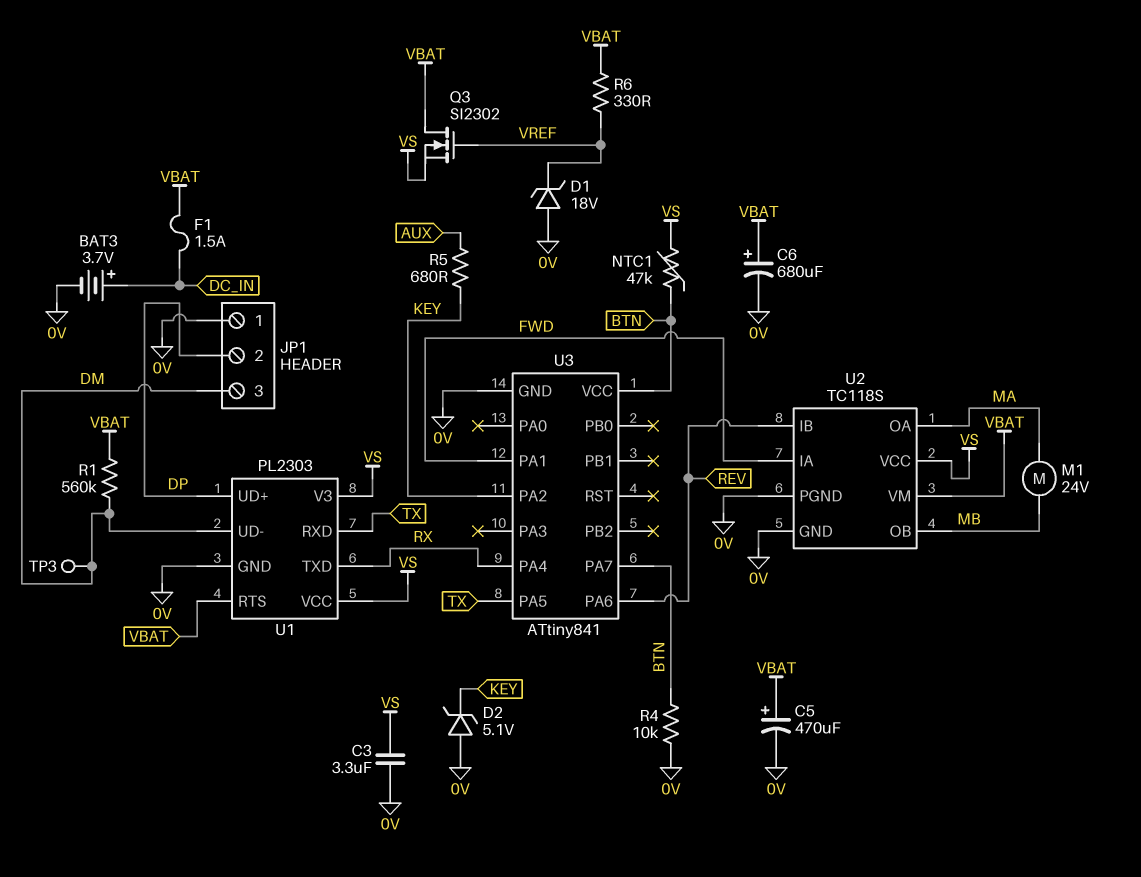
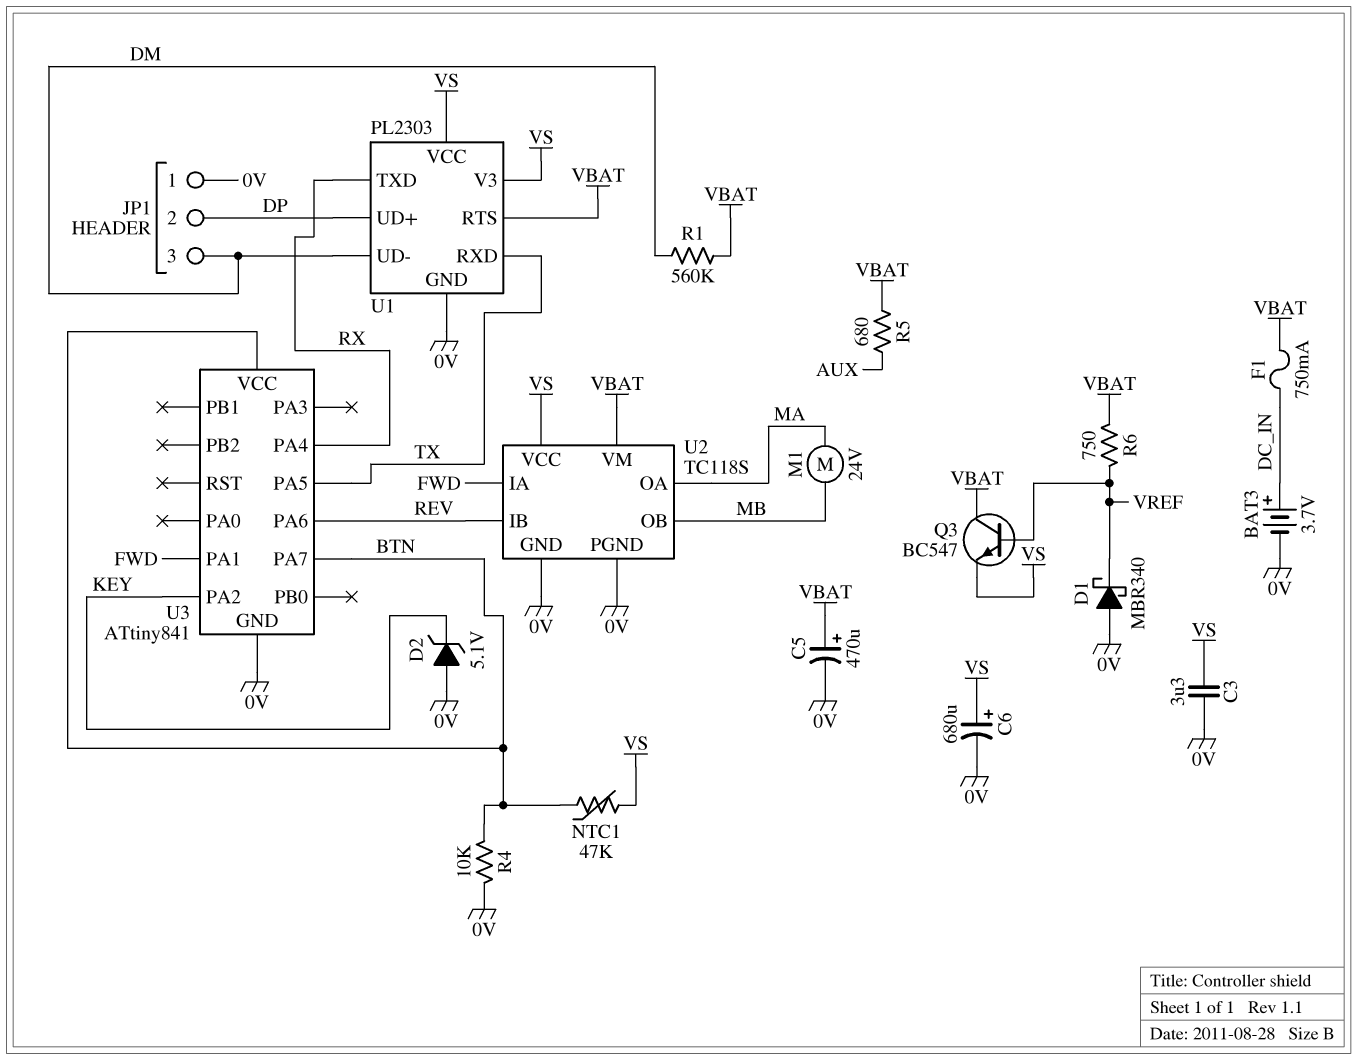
C6: 680uF (plus VBAT, minus 0V) -> 680uF (plus VS, minus 0V)
D1: zener 18V (A 0V, K VREF) -> schottky MBR340 (A 0V, K VREF)
F1: 1.5A (DC_IN, VBAT) -> 750mA (DC_IN, VBAT)
Q3: NMOS SI2302 (G VREF, D VBAT, S VS) -> NPN BC547 (B VREF, C VBAT, E VS)
R5: 680 (AUX, KEY) -> 680 (AUX, VBAT)
R6: 330 (VBAT, VREF) -> 750 (VBAT, VREF)
TP3: test point (DM) -> none

